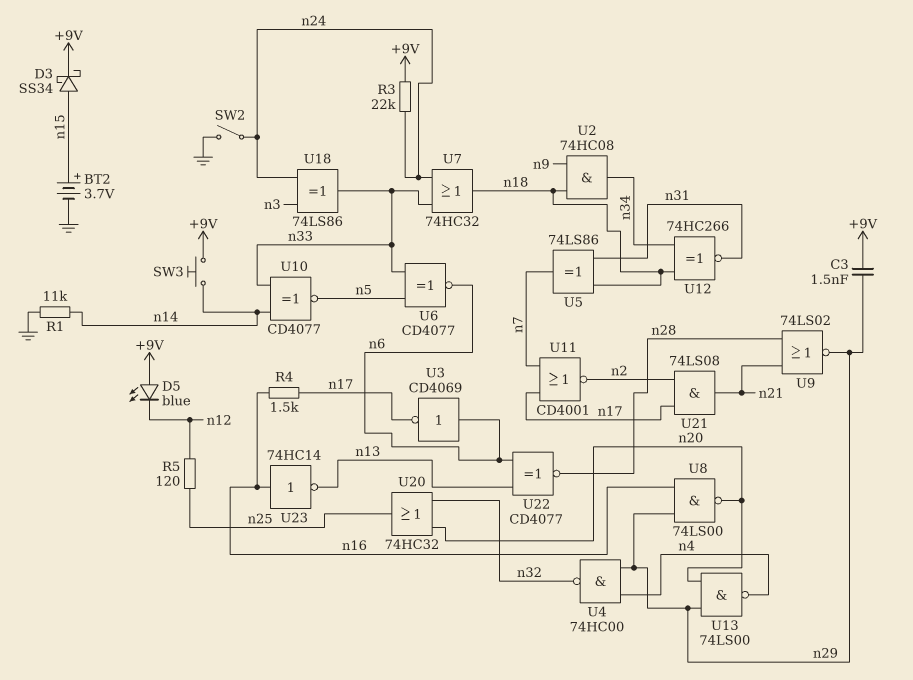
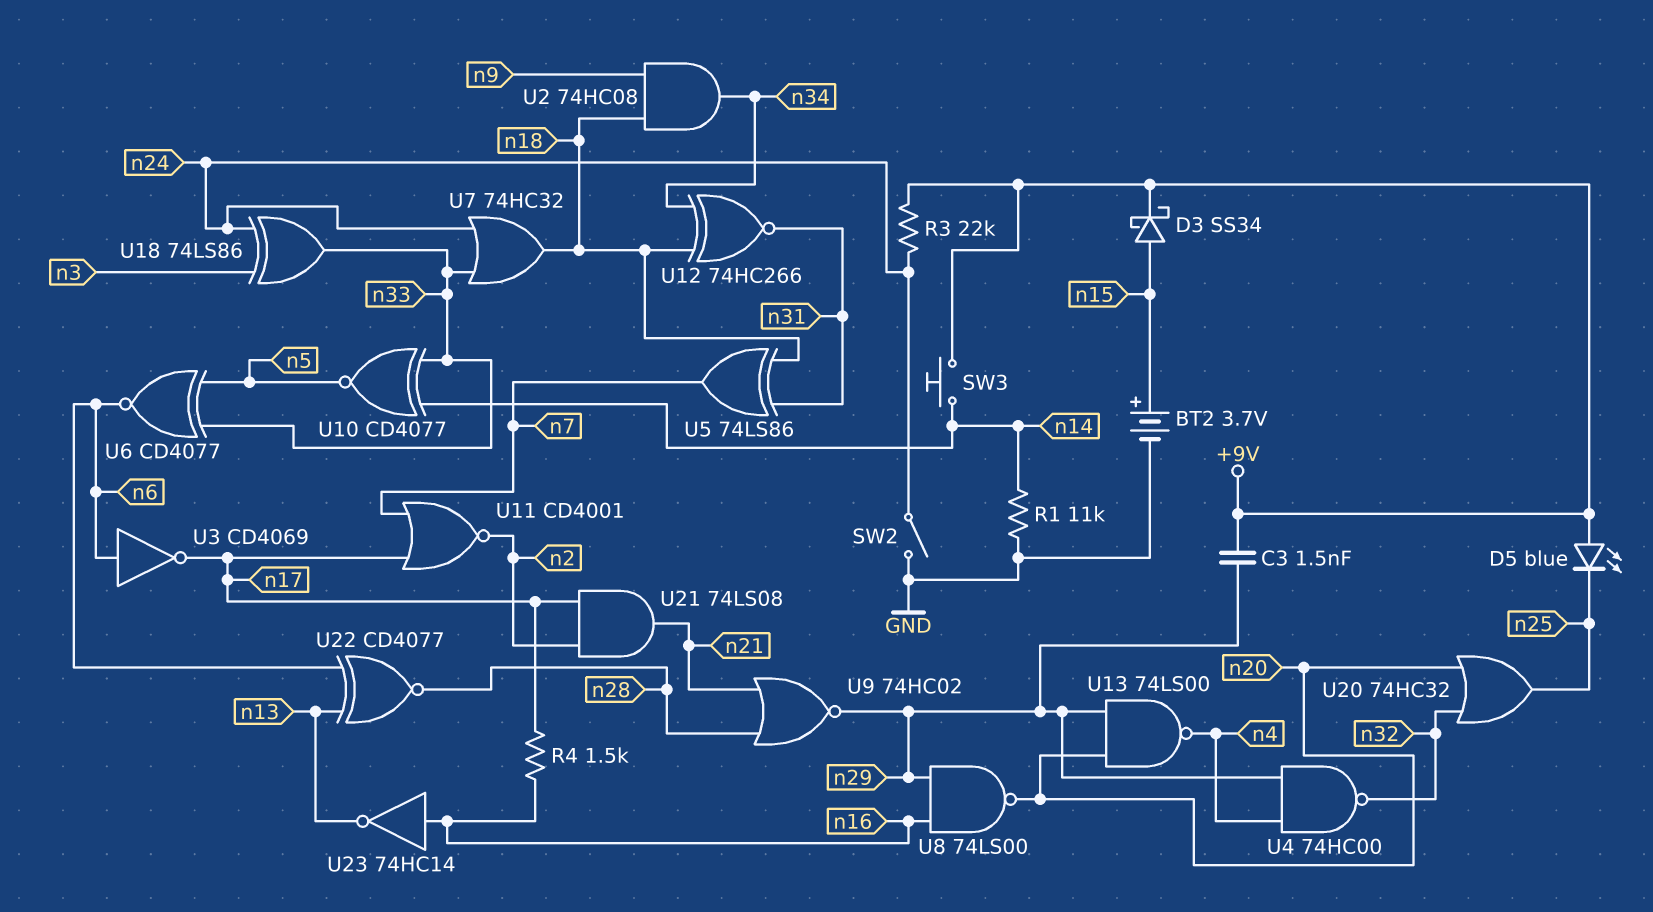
D5: LED blue (A +9V, K n12) -> LED blue (A +9V, K n25)
R5: 120 (n12, n25) -> none
U9: NOR 74LS02 (in n21, in n28, out n29) -> NOR 74HC02 (in n21, in n28, out n29)

